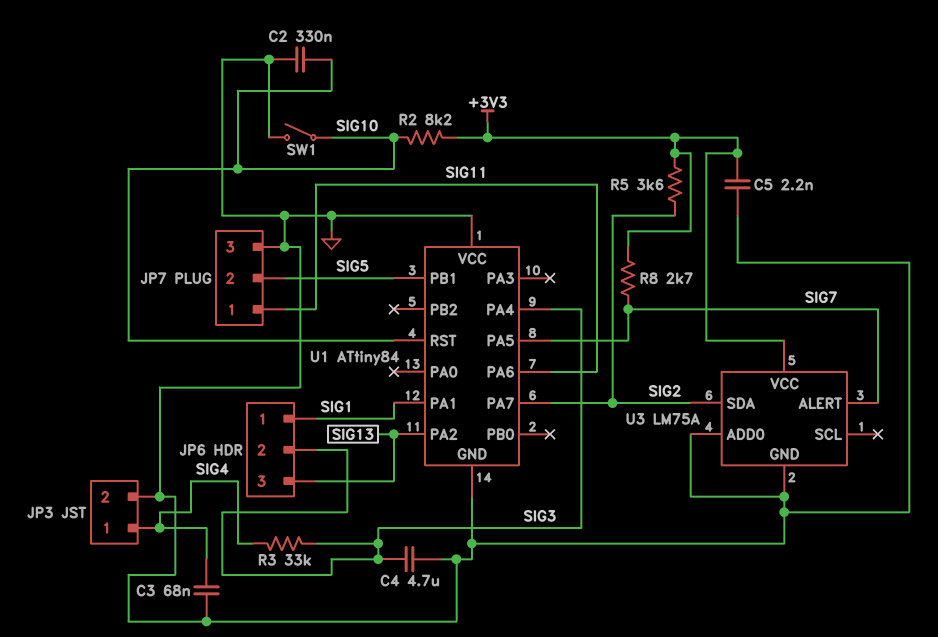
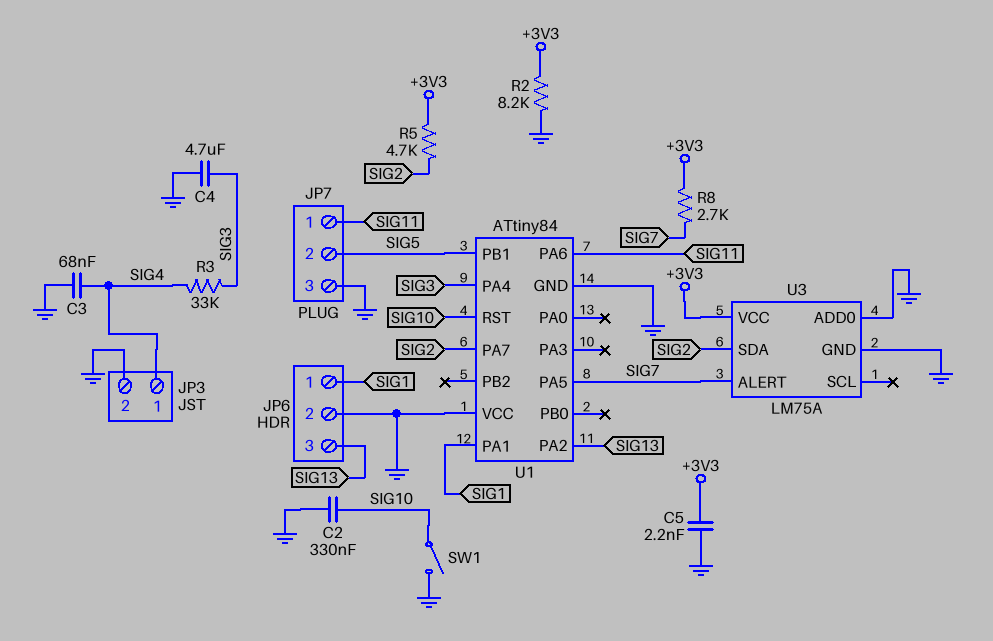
JP6 pin 2: SIG3 -> GND
R2: 8.2k (+3V3, SIG10) -> 8.2k (+3V3, GND)
R5: 3.6k (+3V3, SIG2) -> 4.7k (+3V3, SIG2)

